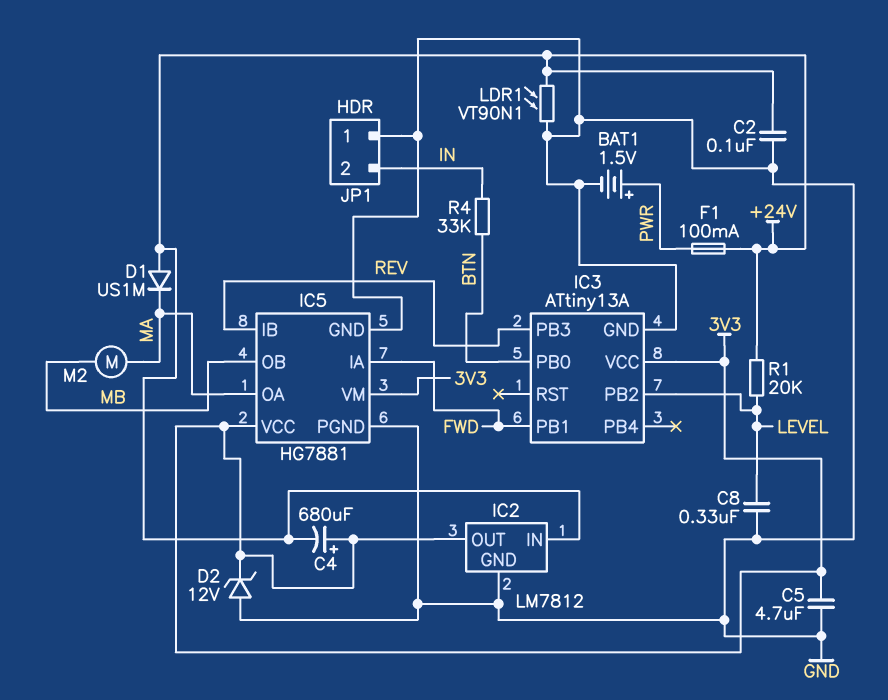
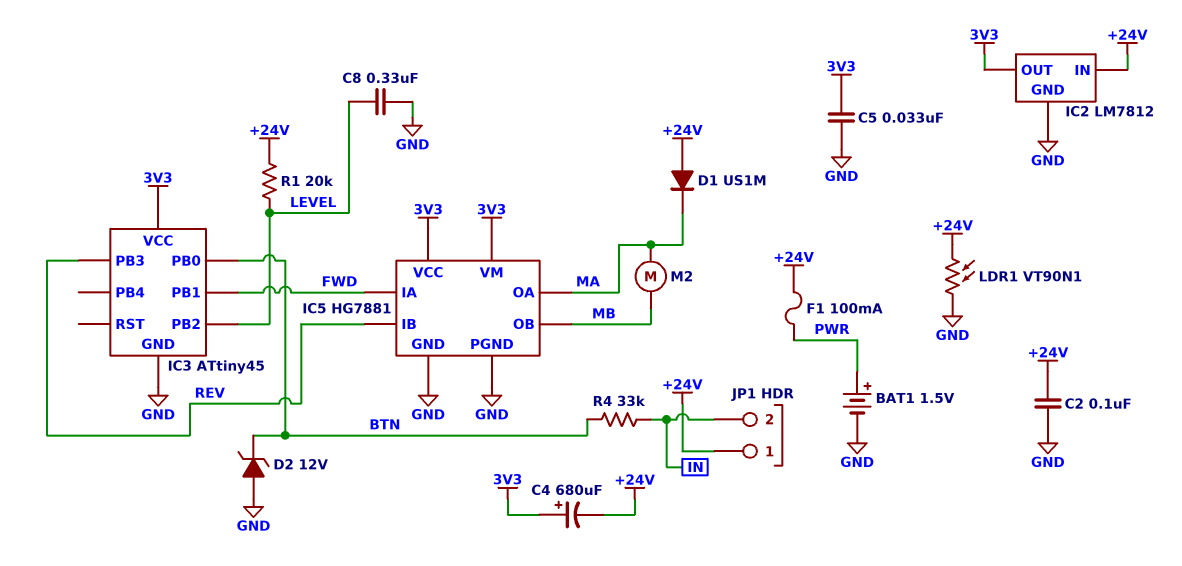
C5: 4.7uF (3V3, GND) -> 33nF (3V3, GND)
D2: zener 12V (A GND, K 3V3) -> zener 12V (A GND, K BTN)
IC3: ATtiny13A -> ATtiny45
JP1 pin 1: GND -> +24V

